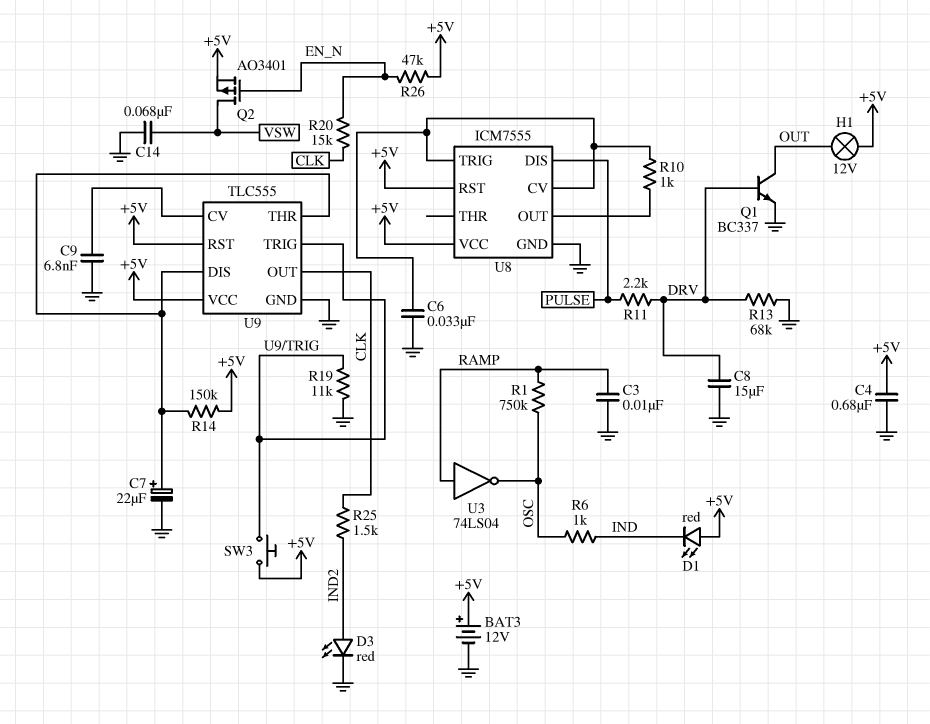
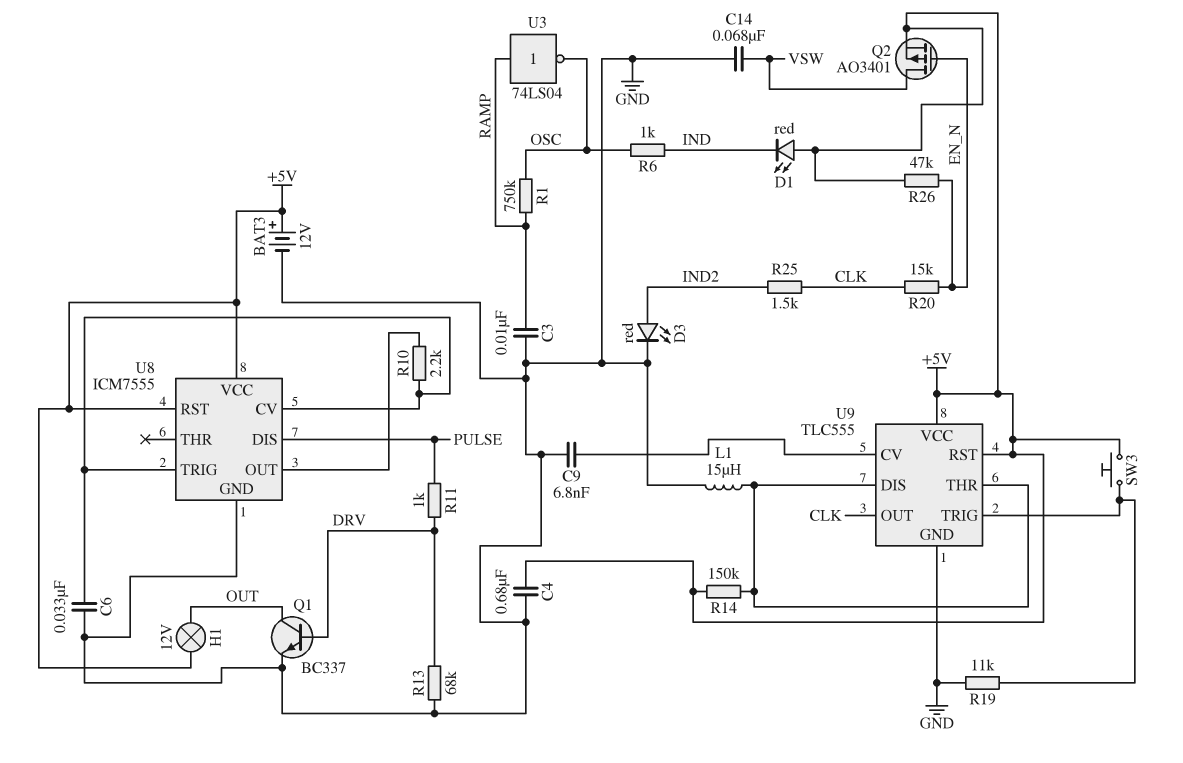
C7: 22uF (plus U9/DIS, minus GND) -> none
C8: 15uF (DRV, GND) -> none
L1: none -> 15uH (GND, U9/DIS)
R10: 1k (U8/CV, U8/OUT) -> 2.2k (U8/CV, U8/OUT)
R11: 2.2k (DRV, PULSE) -> 1k (DRV, PULSE)

